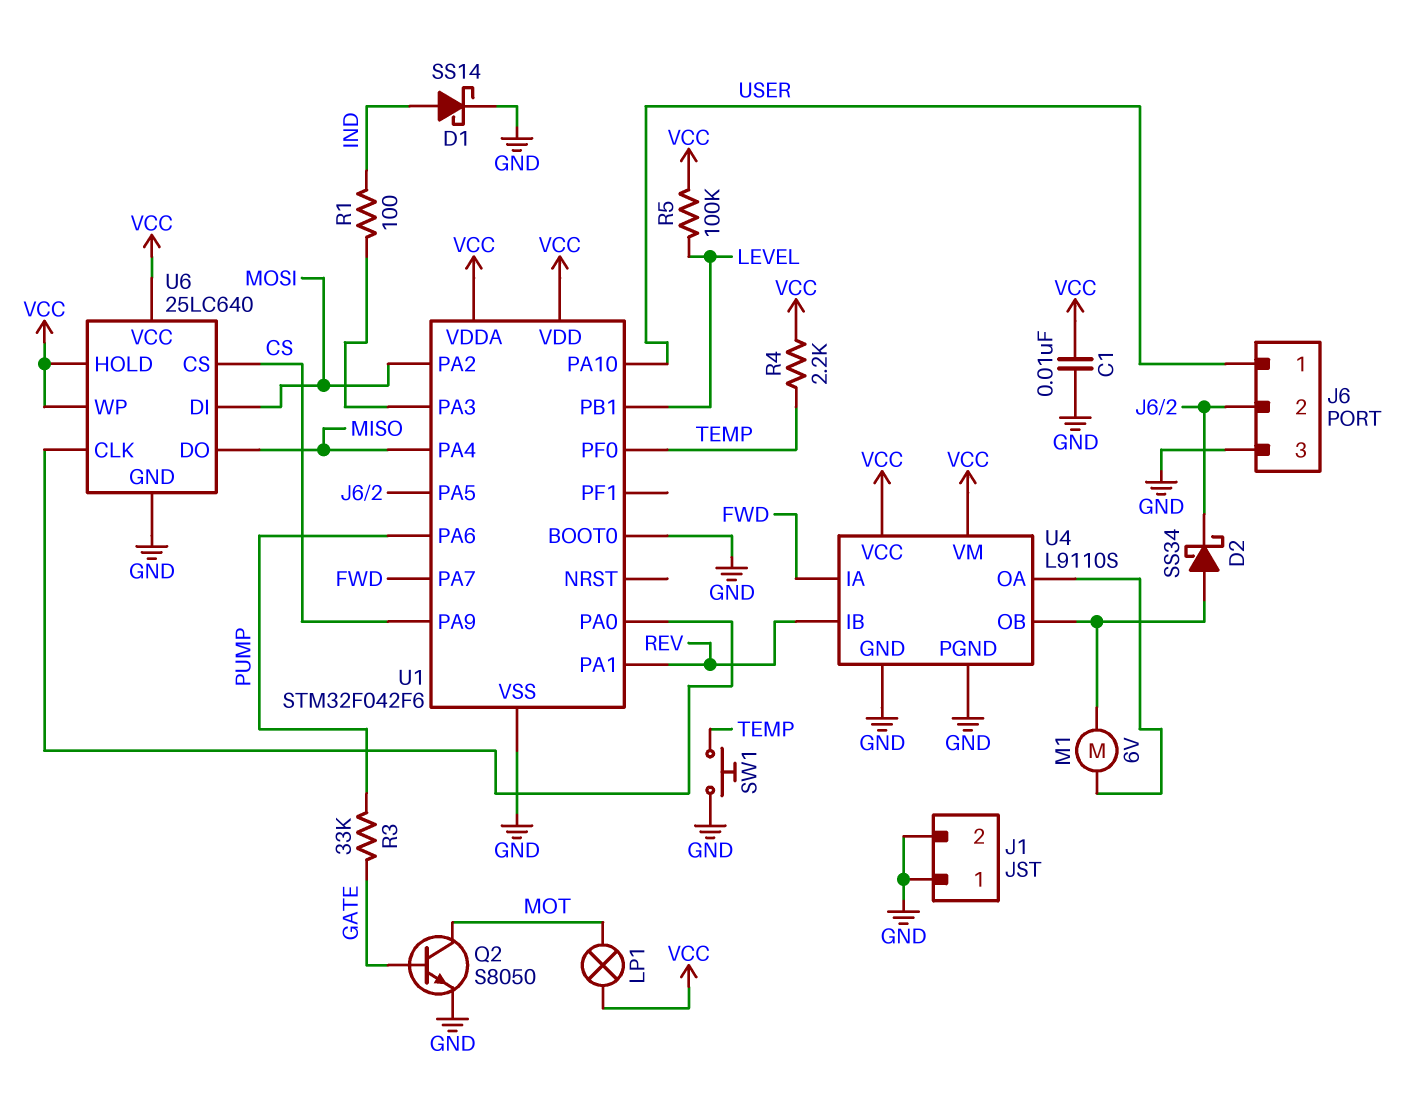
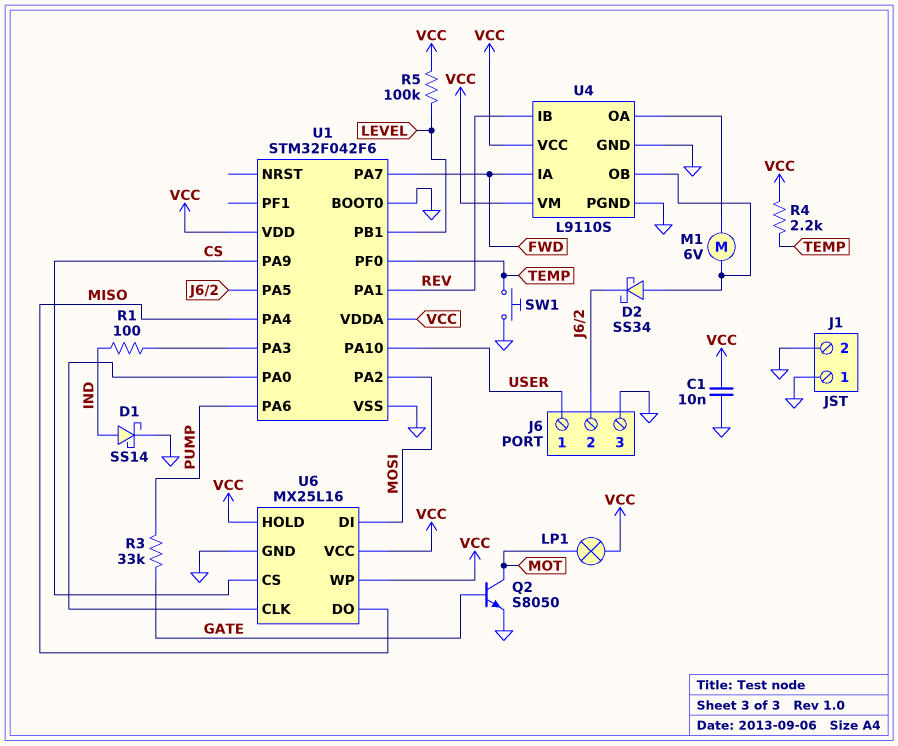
U6: 25LC640 -> MX25L16

